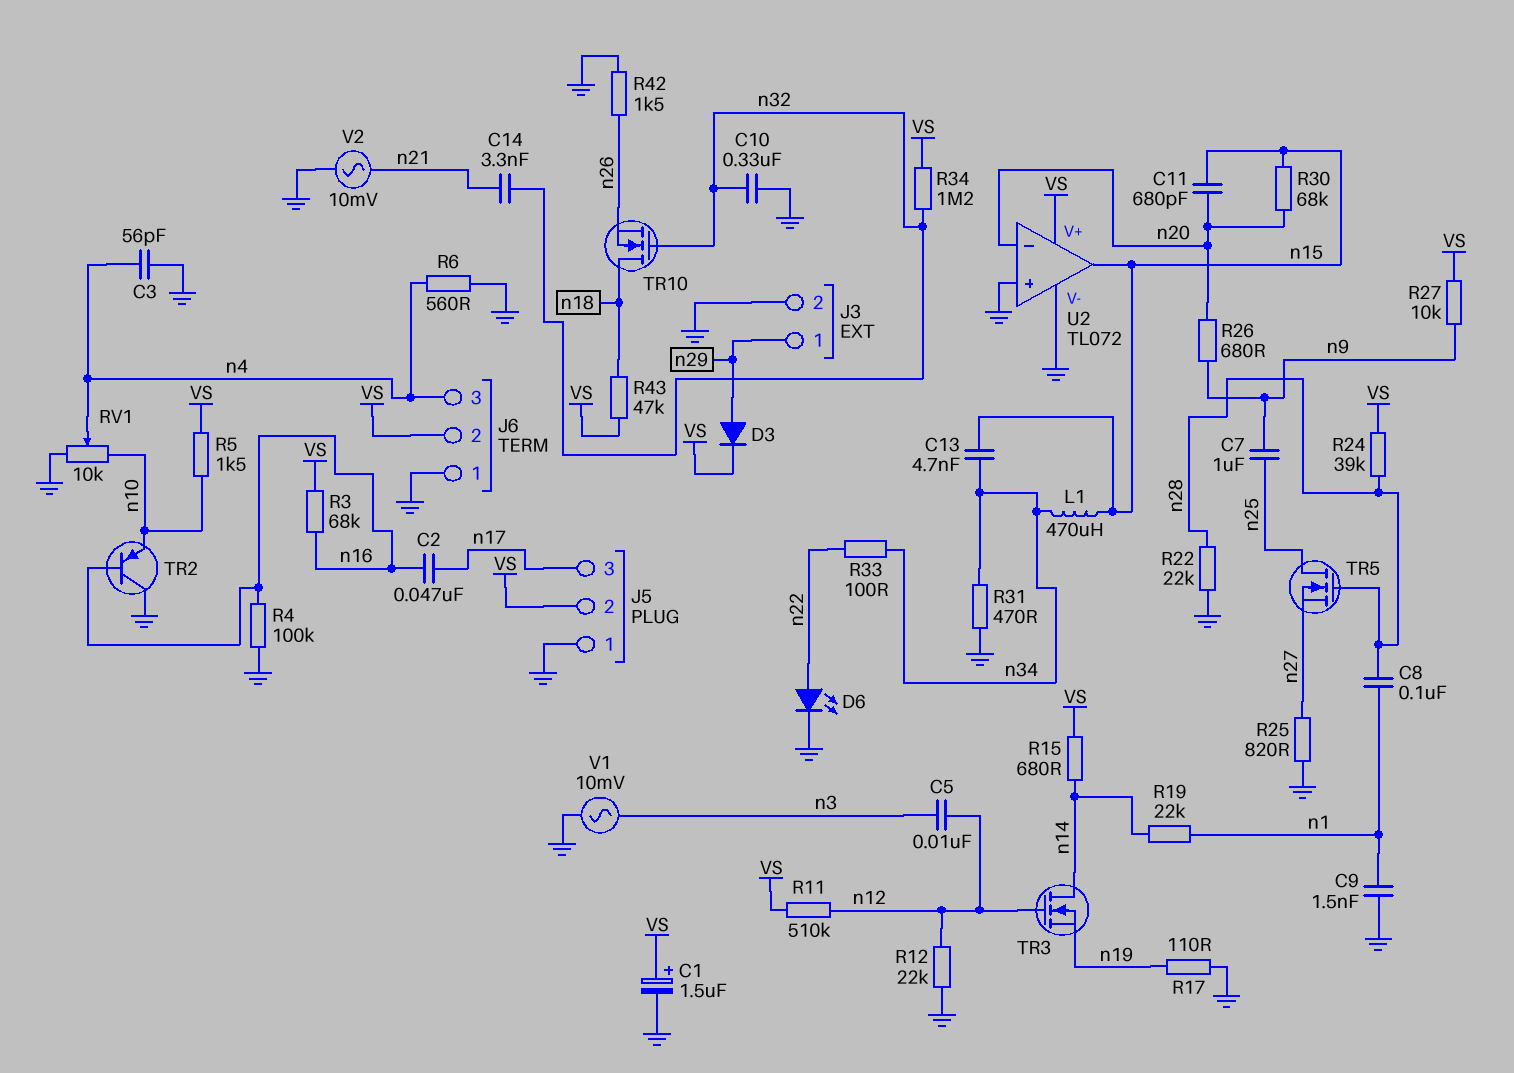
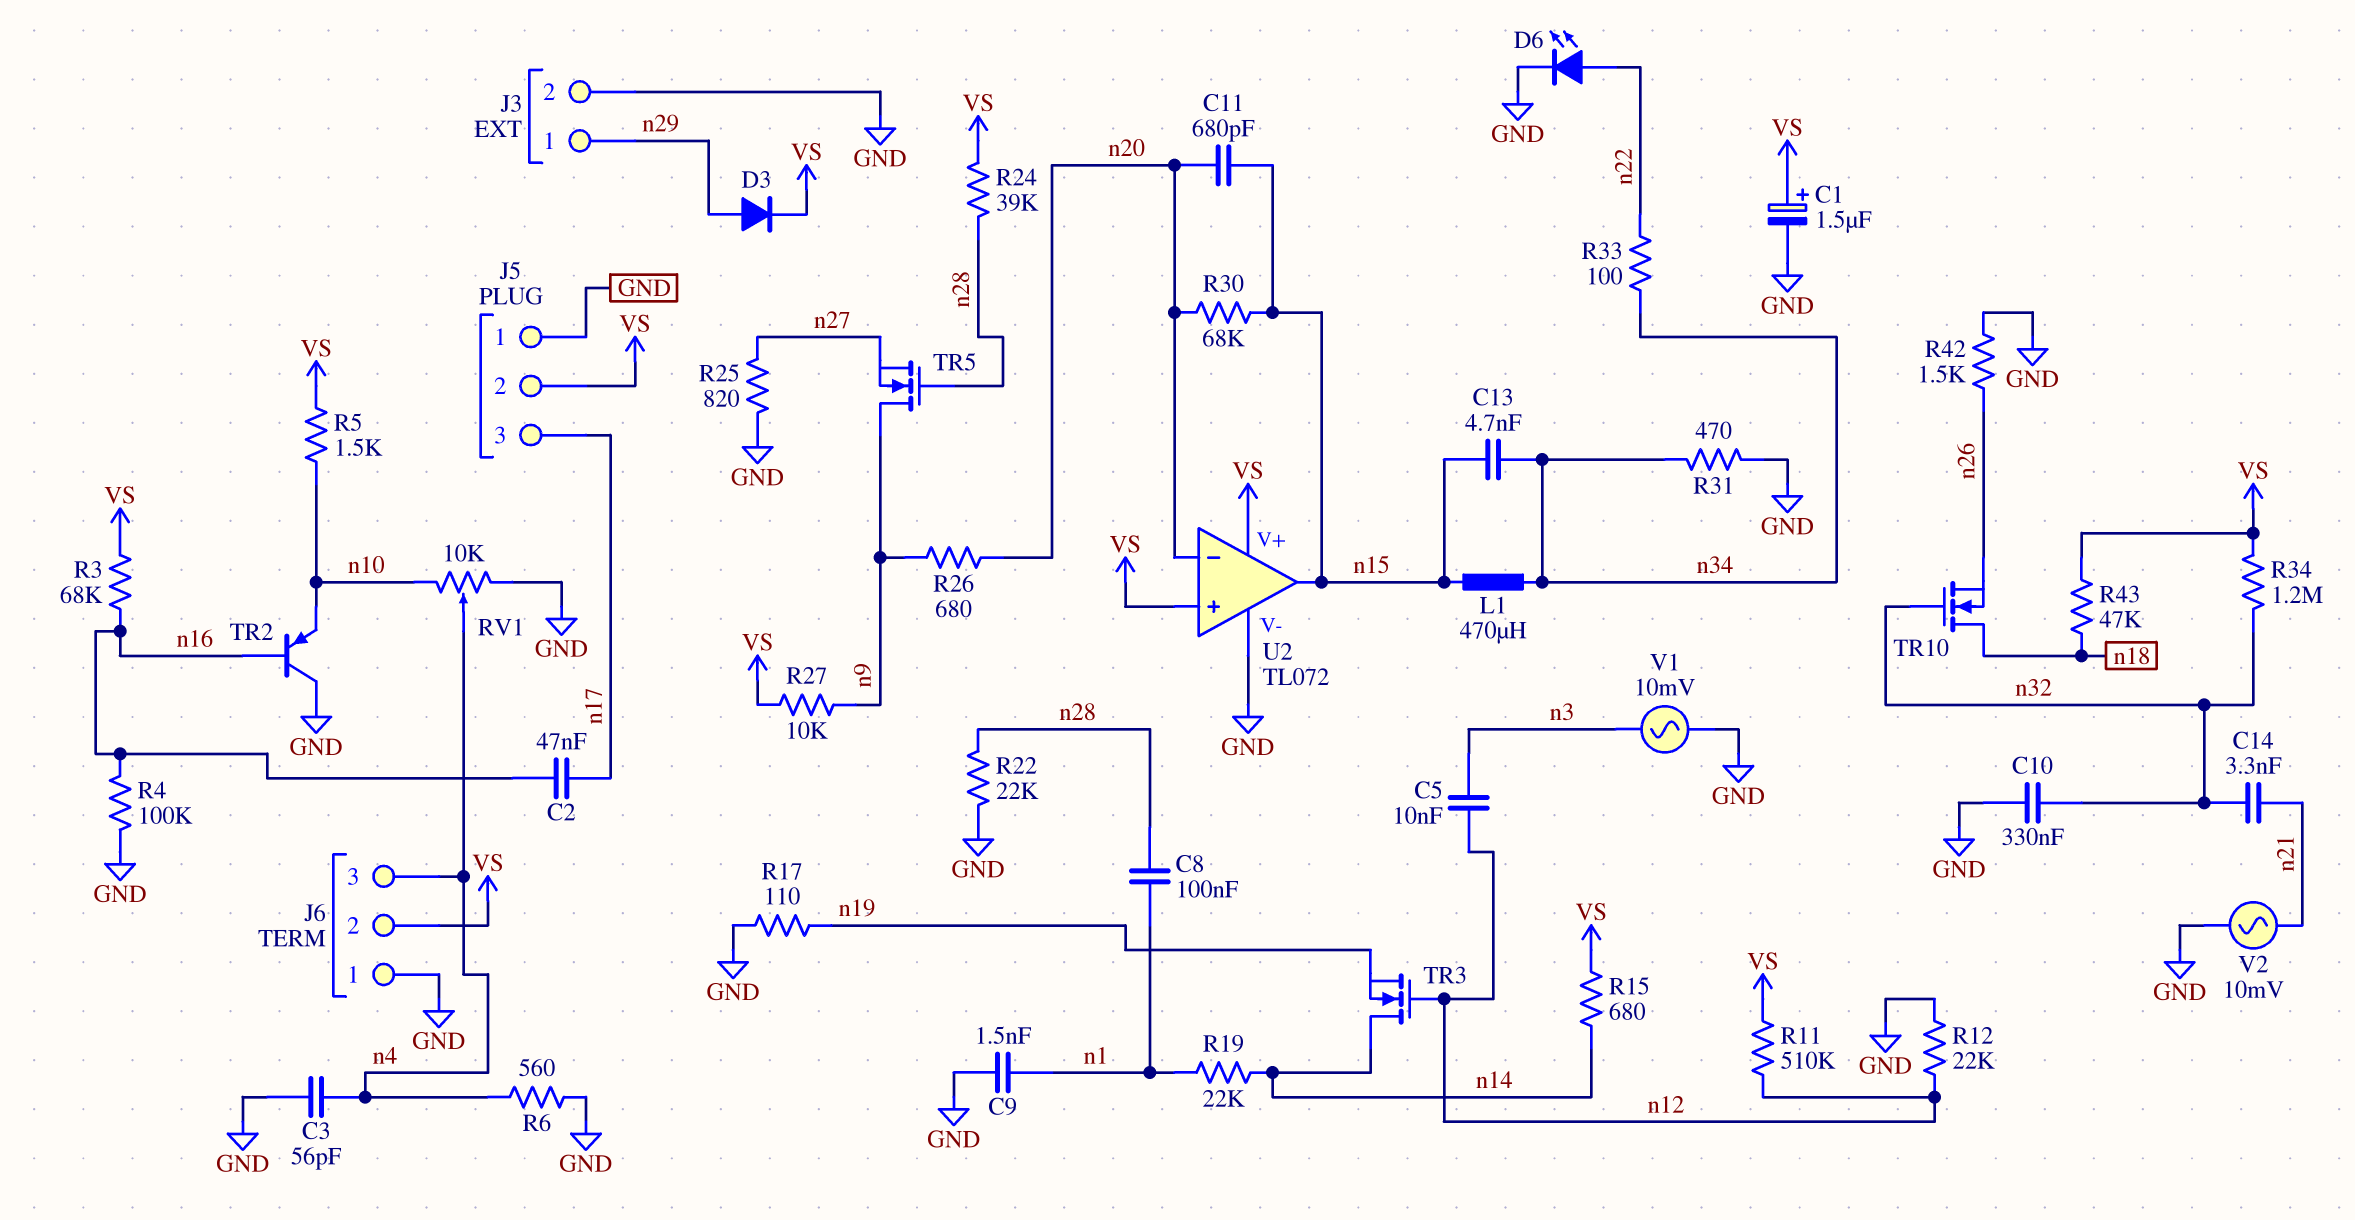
C7: 1uF (n9, n25) -> none
TR5: NMOS (G n28, D n25, S n27) -> NMOS (G n28, D n9, S n27)
U2 pin in+: GND -> VS

